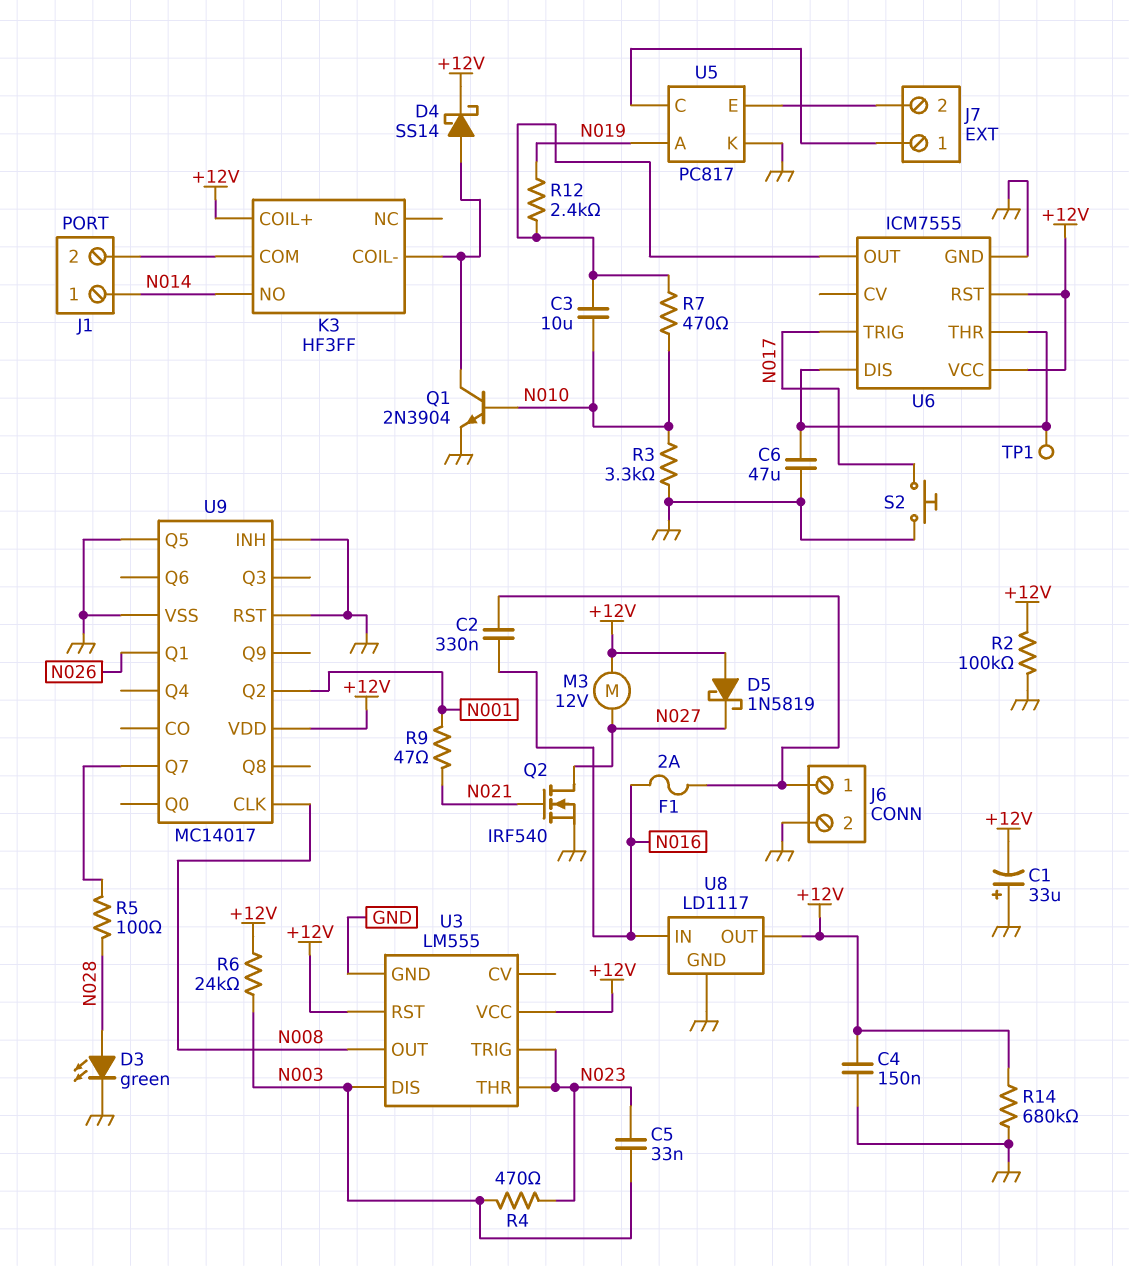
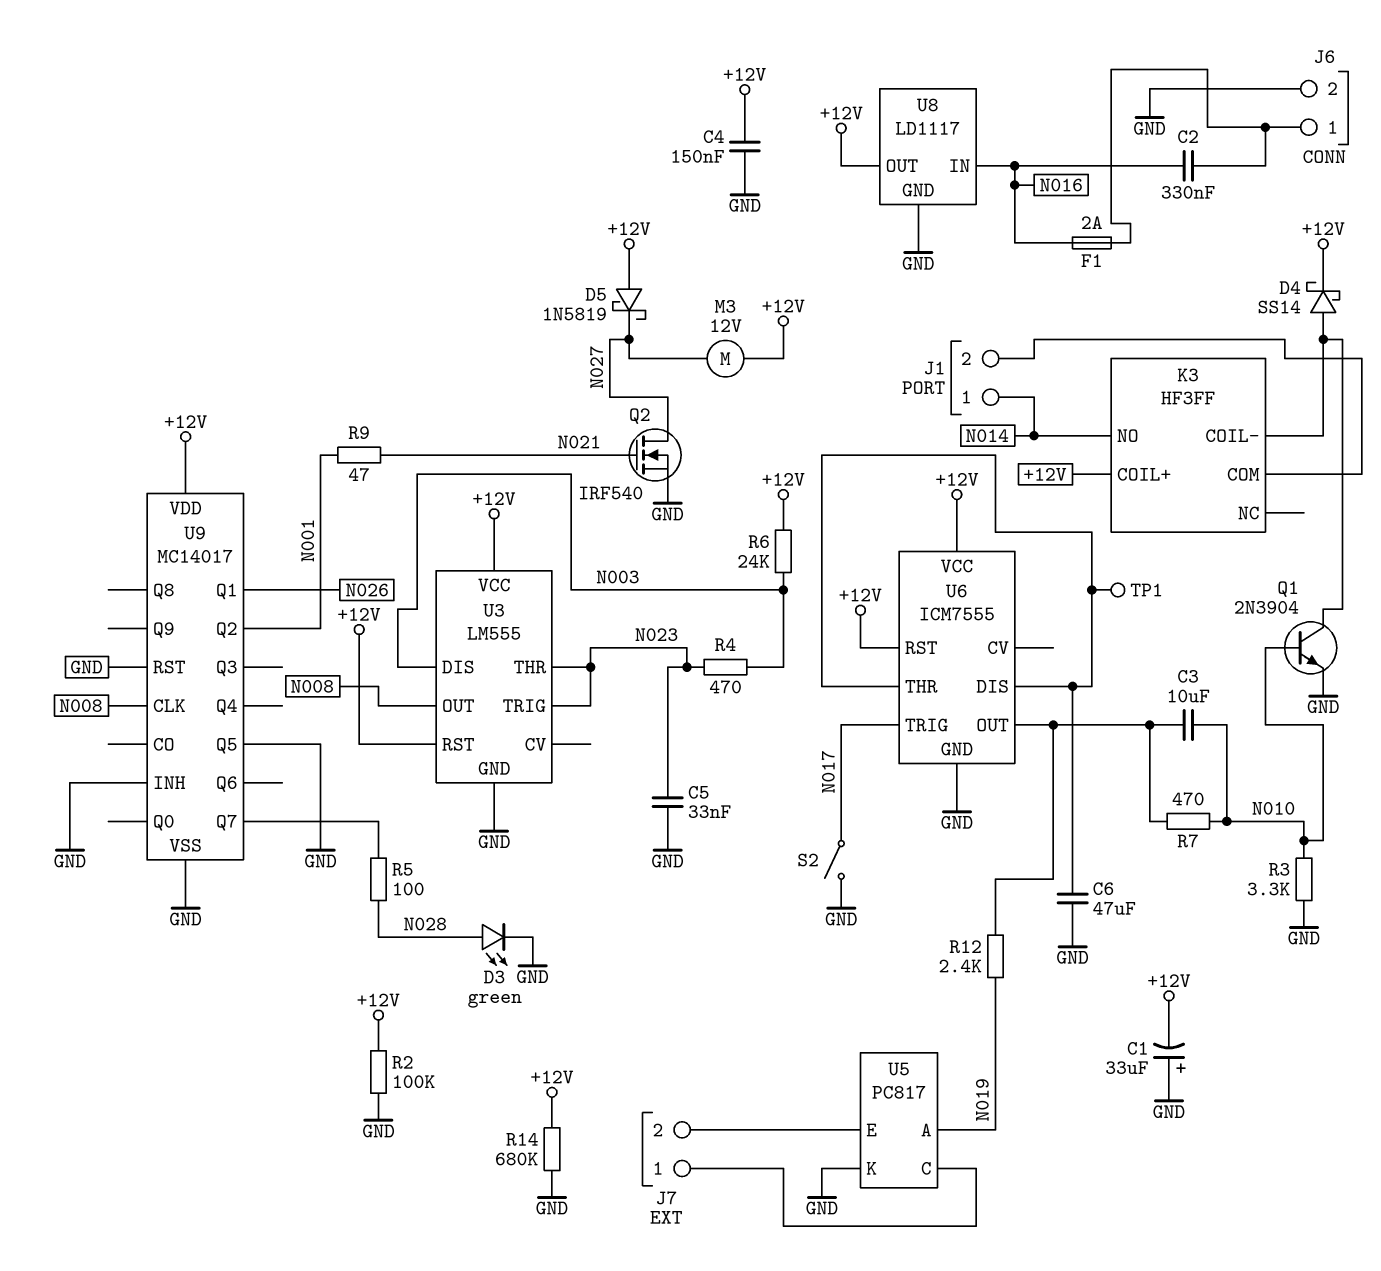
C5: 33nF (N003, N023) -> 33nF (GND, N023)
S2: button (GND, N017) -> switch (GND, N017)

